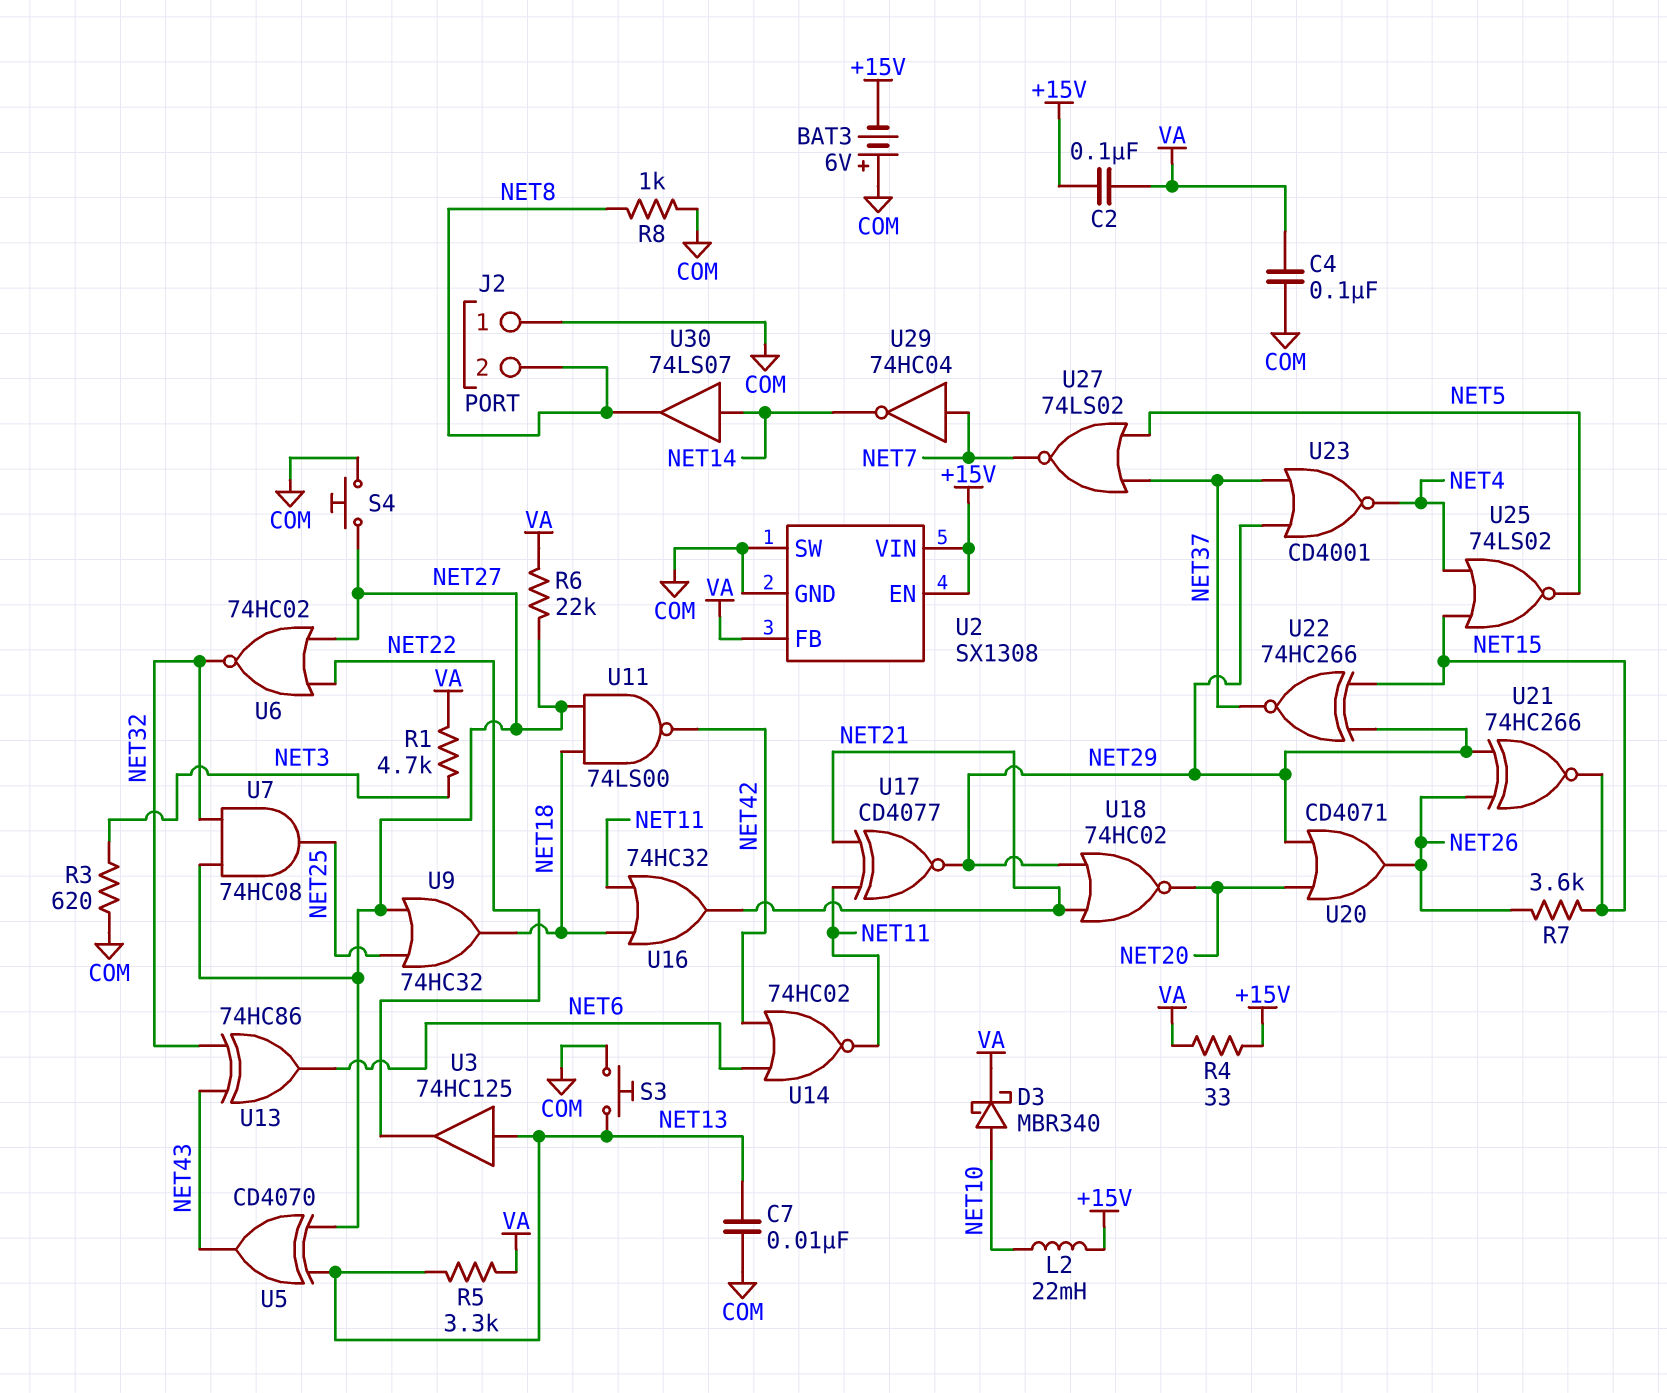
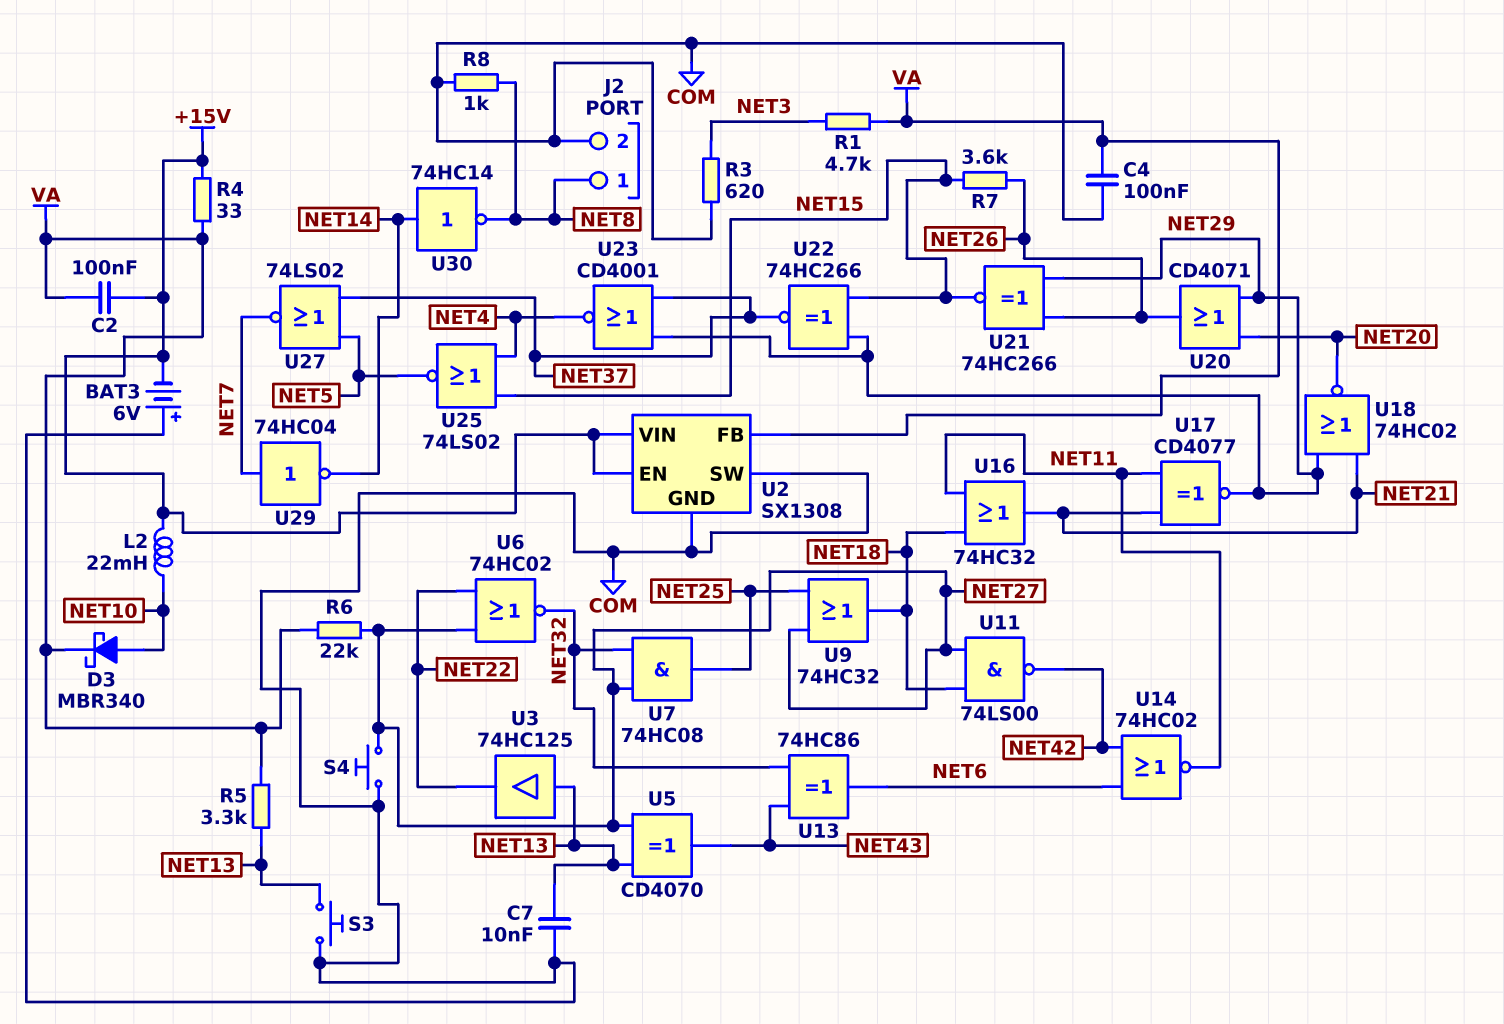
J2 pin 1: COM -> NET8
J2 pin 2: NET8 -> COM
U30: buffer 74LS07 (in NET14, out NET8) -> NOT 74HC14 (in NET14, out NET8)

